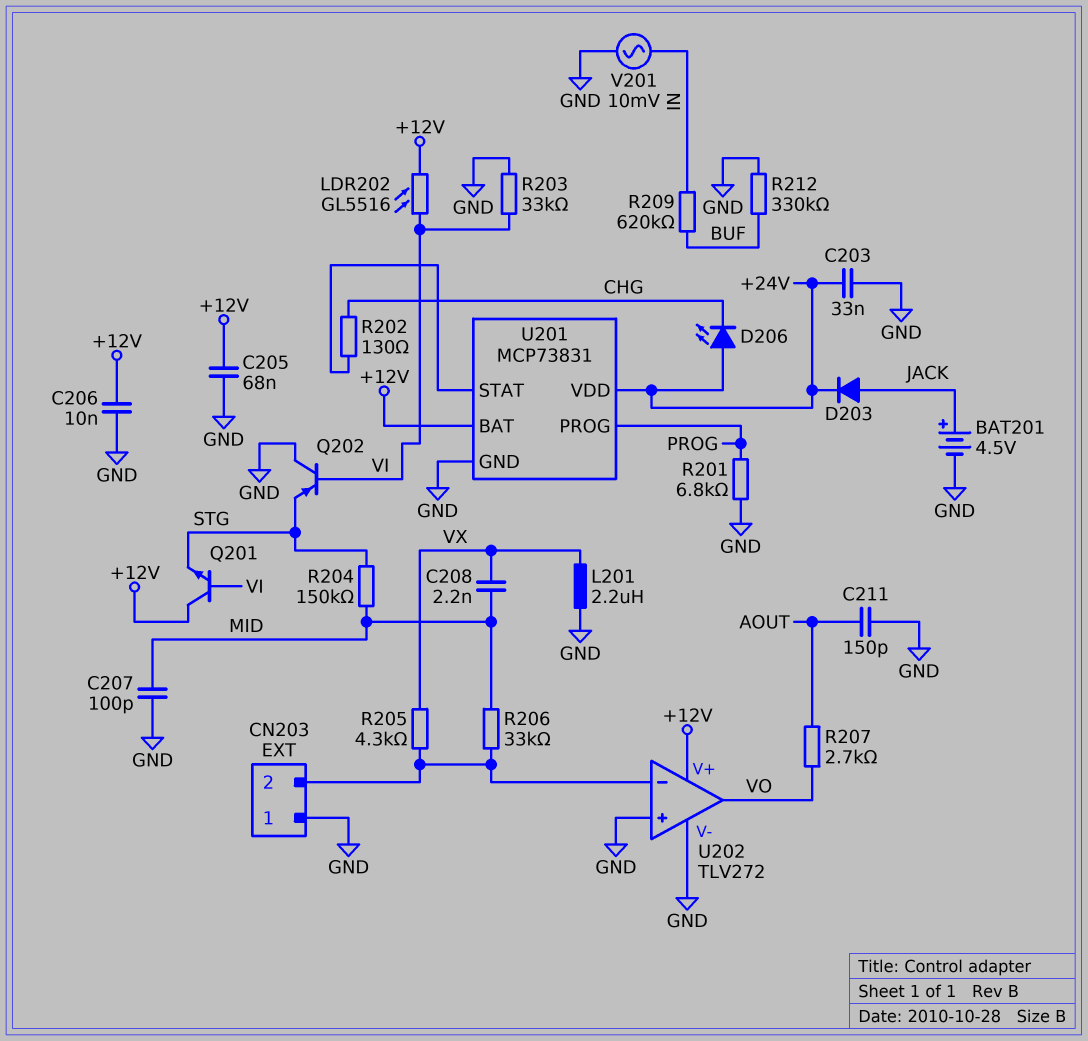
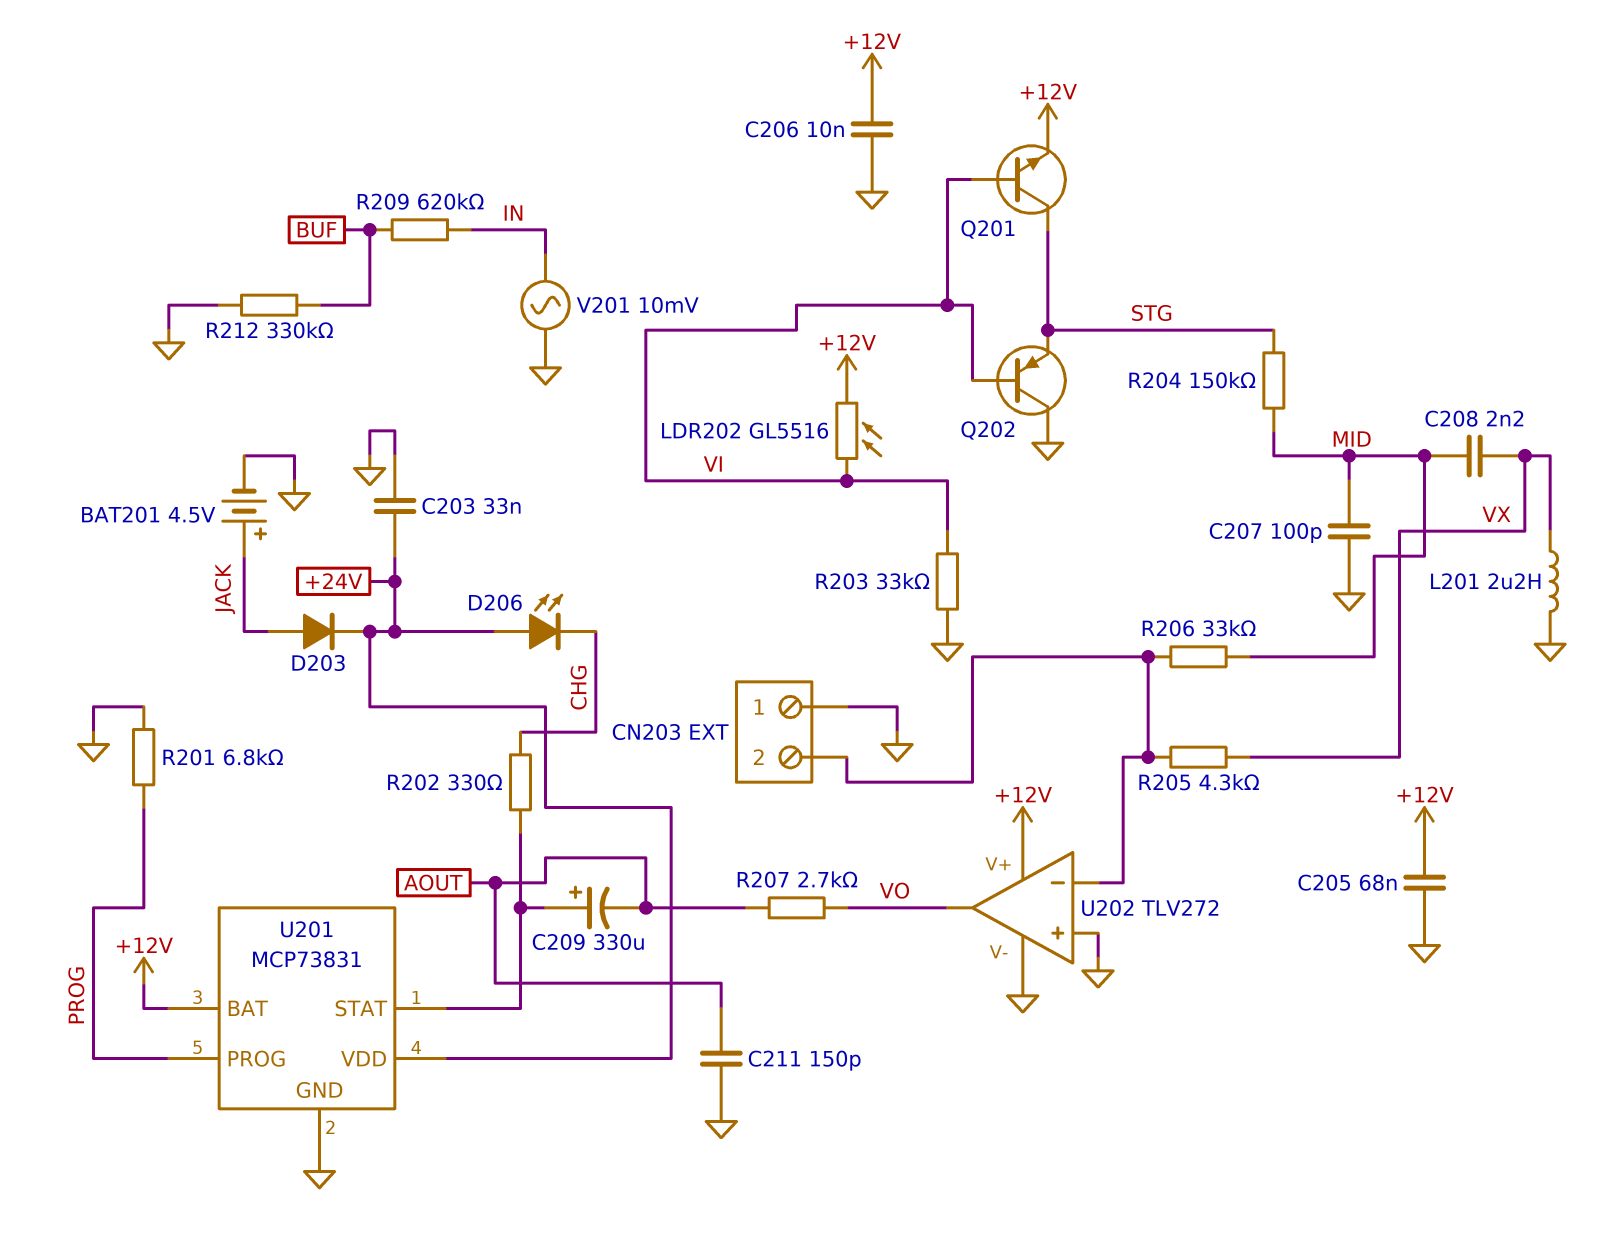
C209: none -> 330uF (plus U201/STAT, minus AOUT)
Q201: NPN (B VI, C +12V, E STG) -> NPN (B VI, C STG, E +12V)
R202: 130 (CHG, U201/STAT) -> 330 (CHG, U201/STAT)

